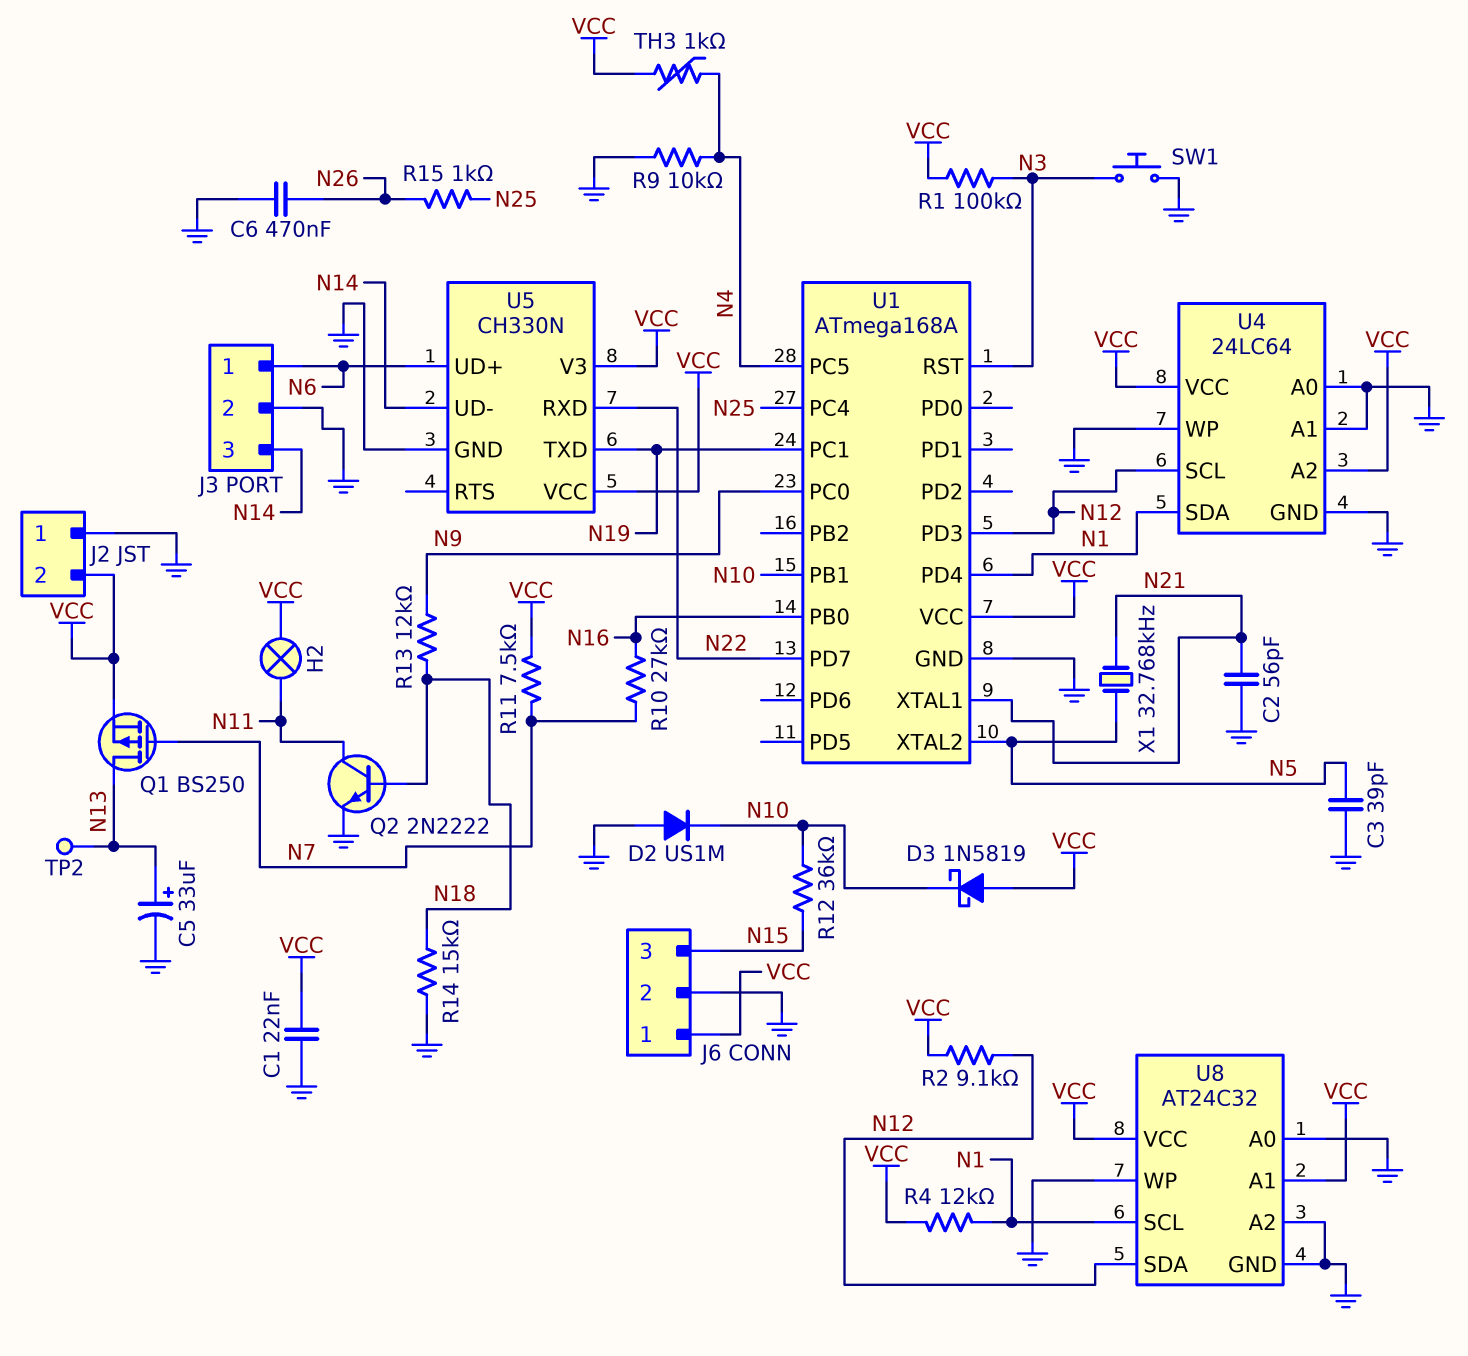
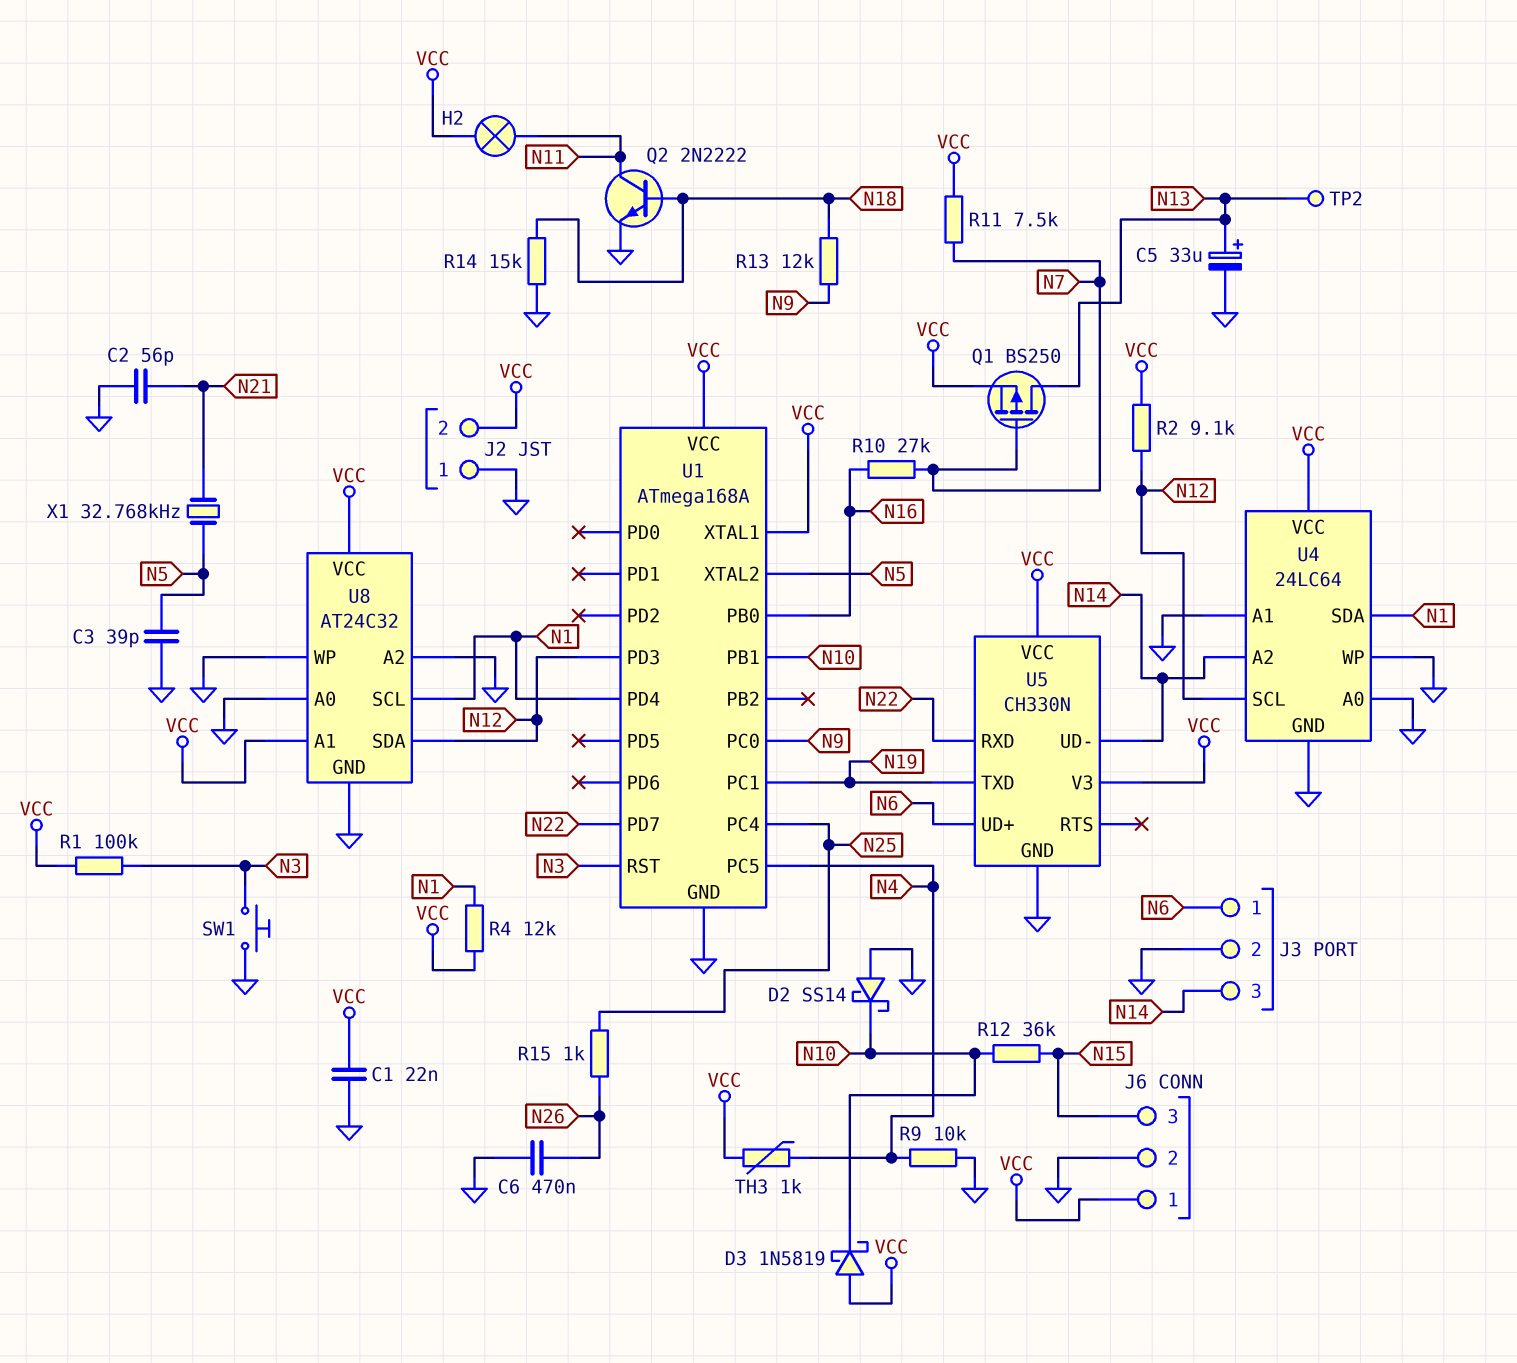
D2: diode US1M (A GND, K N10) -> schottky SS14 (A GND, K N10)
U1 pin XTAL1: N21 -> VCC
U4 pin A2: VCC -> N14

